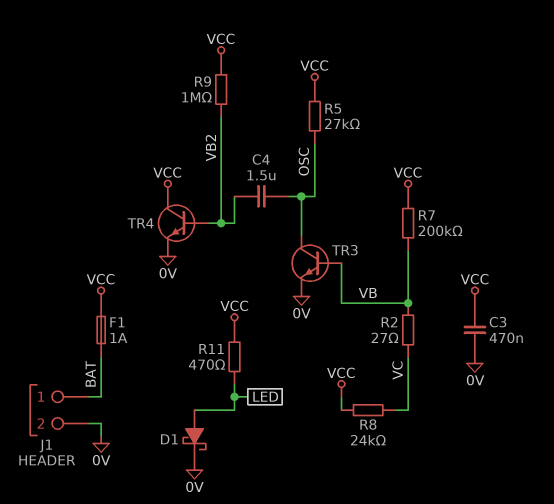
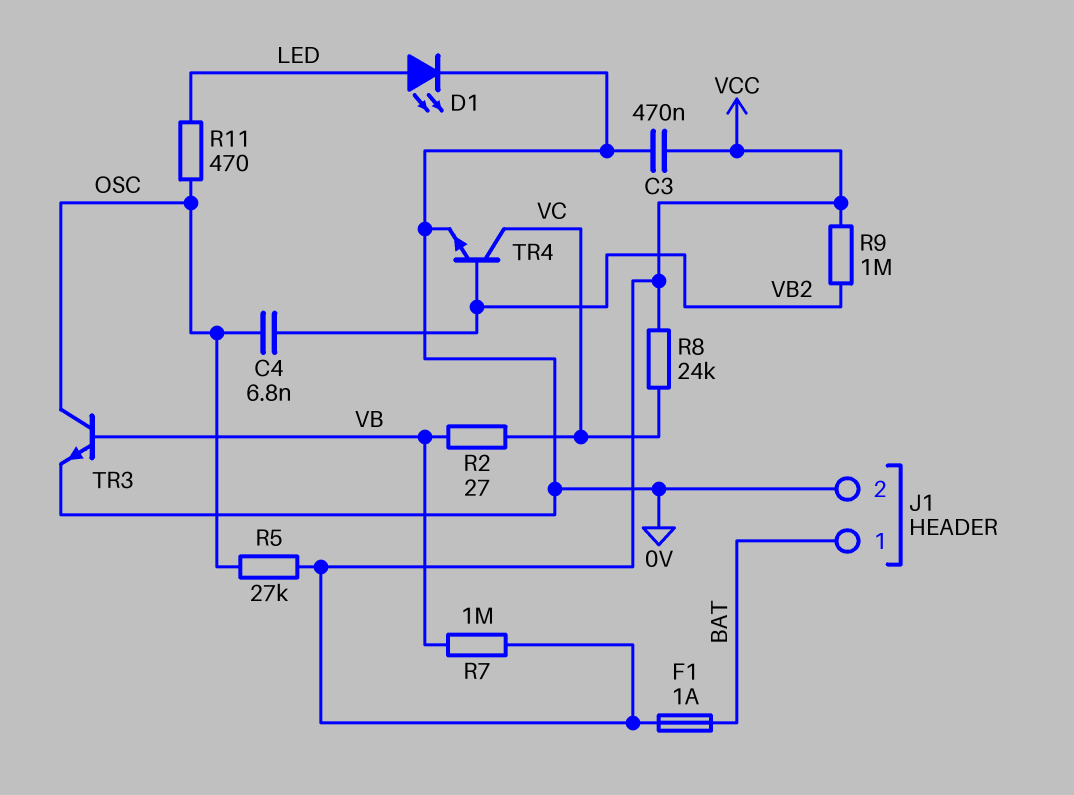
C4: 1.5uF (OSC, VB2) -> 6.8nF (OSC, VB2)
D1: schottky (A LED, K 0V) -> LED (A LED, K 0V)
R7: 200k (VB, VCC) -> 1M (VB, VCC)
R11: 470 (LED, VCC) -> 470 (LED, OSC)
TR4: NPN (B VB2, C VCC, E 0V) -> NPN (B VB2, C VC, E 0V)

